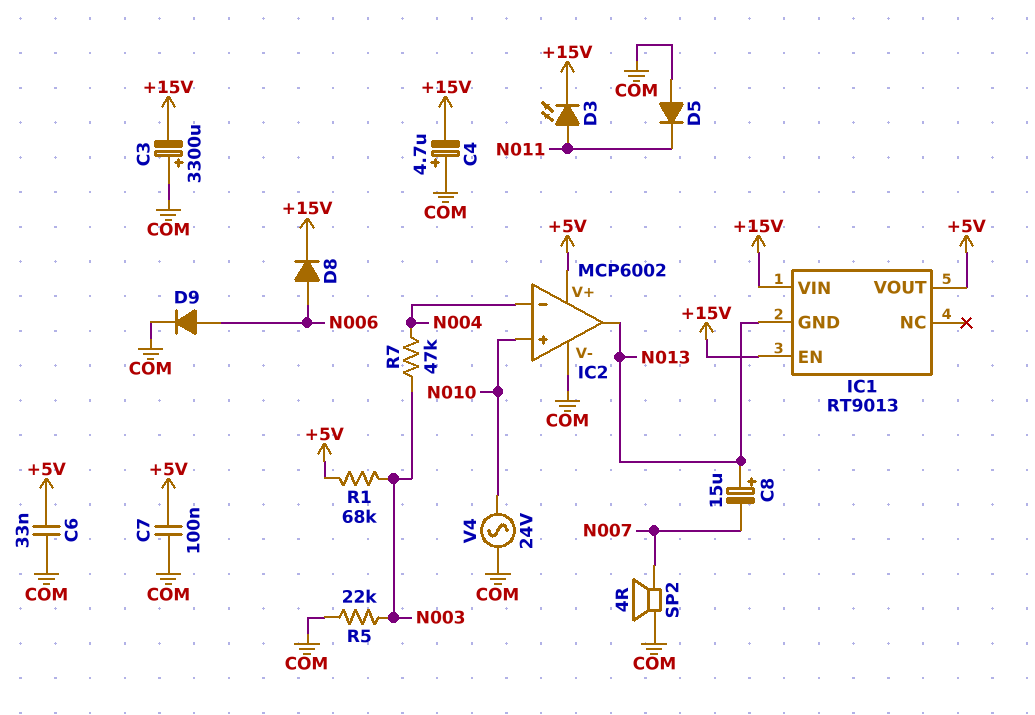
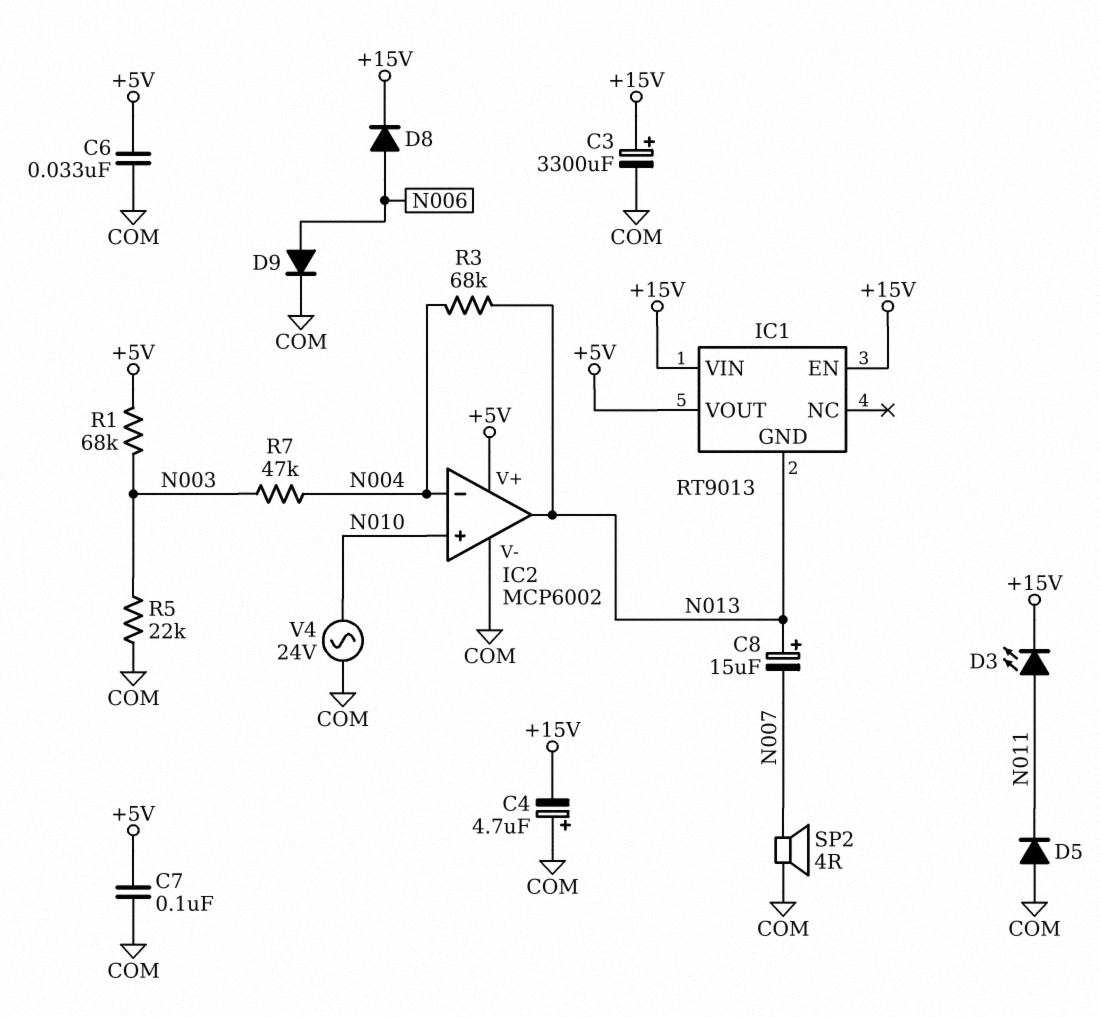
C3: 3300uF (plus COM, minus +15V) -> 3300uF (plus +15V, minus COM)
R3: none -> 68k (N004, N013)

